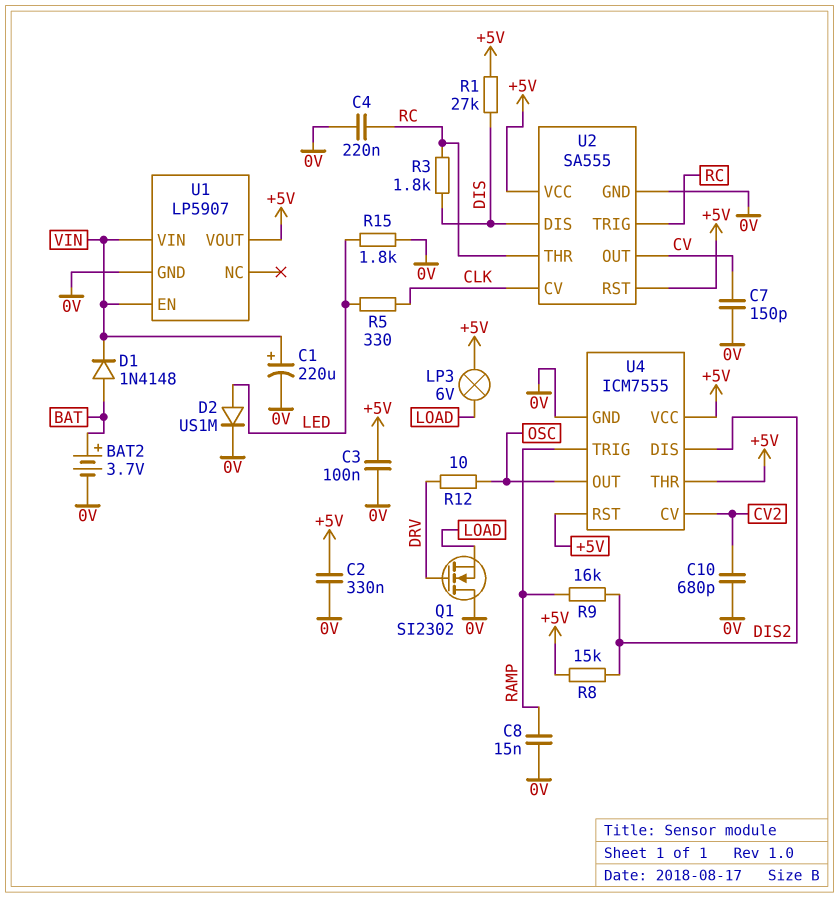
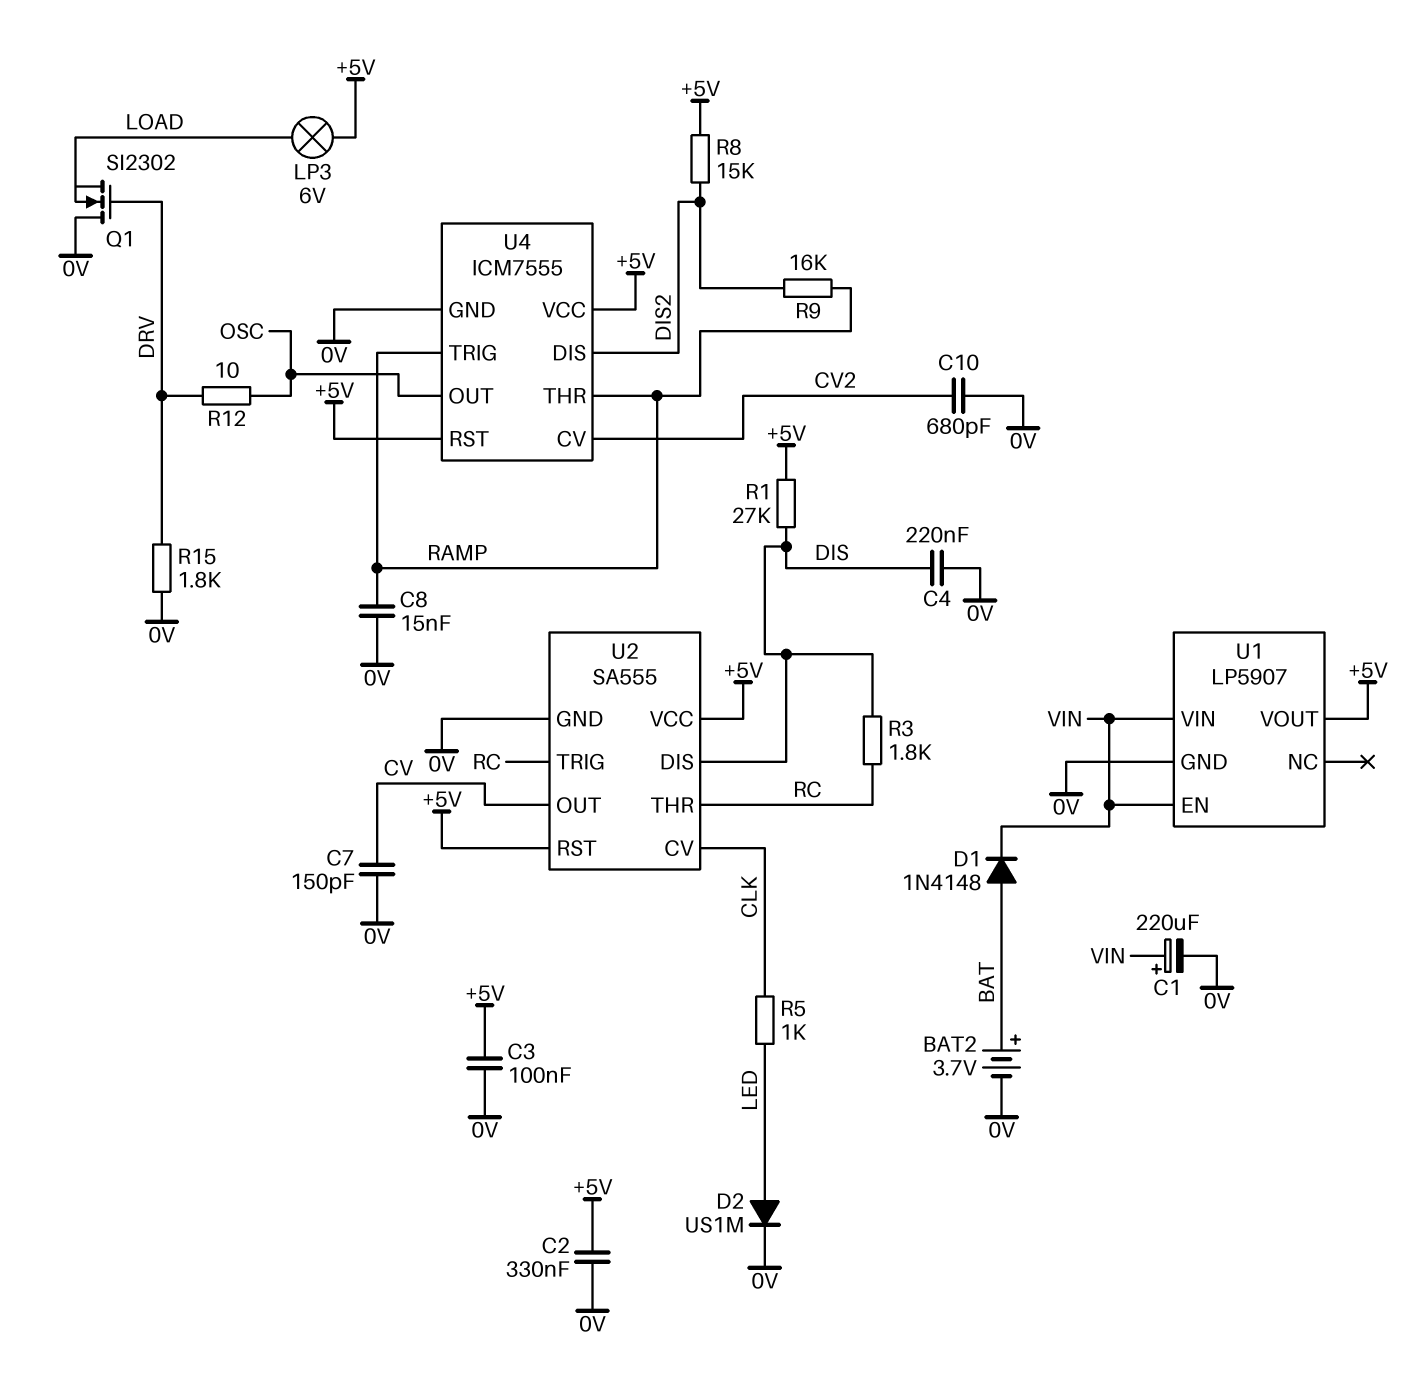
C4: 220nF (0V, RC) -> 220nF (0V, DIS)
R5: 330 (CLK, LED) -> 1k (CLK, LED)
R15: 1.8k (0V, LED) -> 1.8k (0V, DRV)
U4 pin THR: +5V -> RAMP

